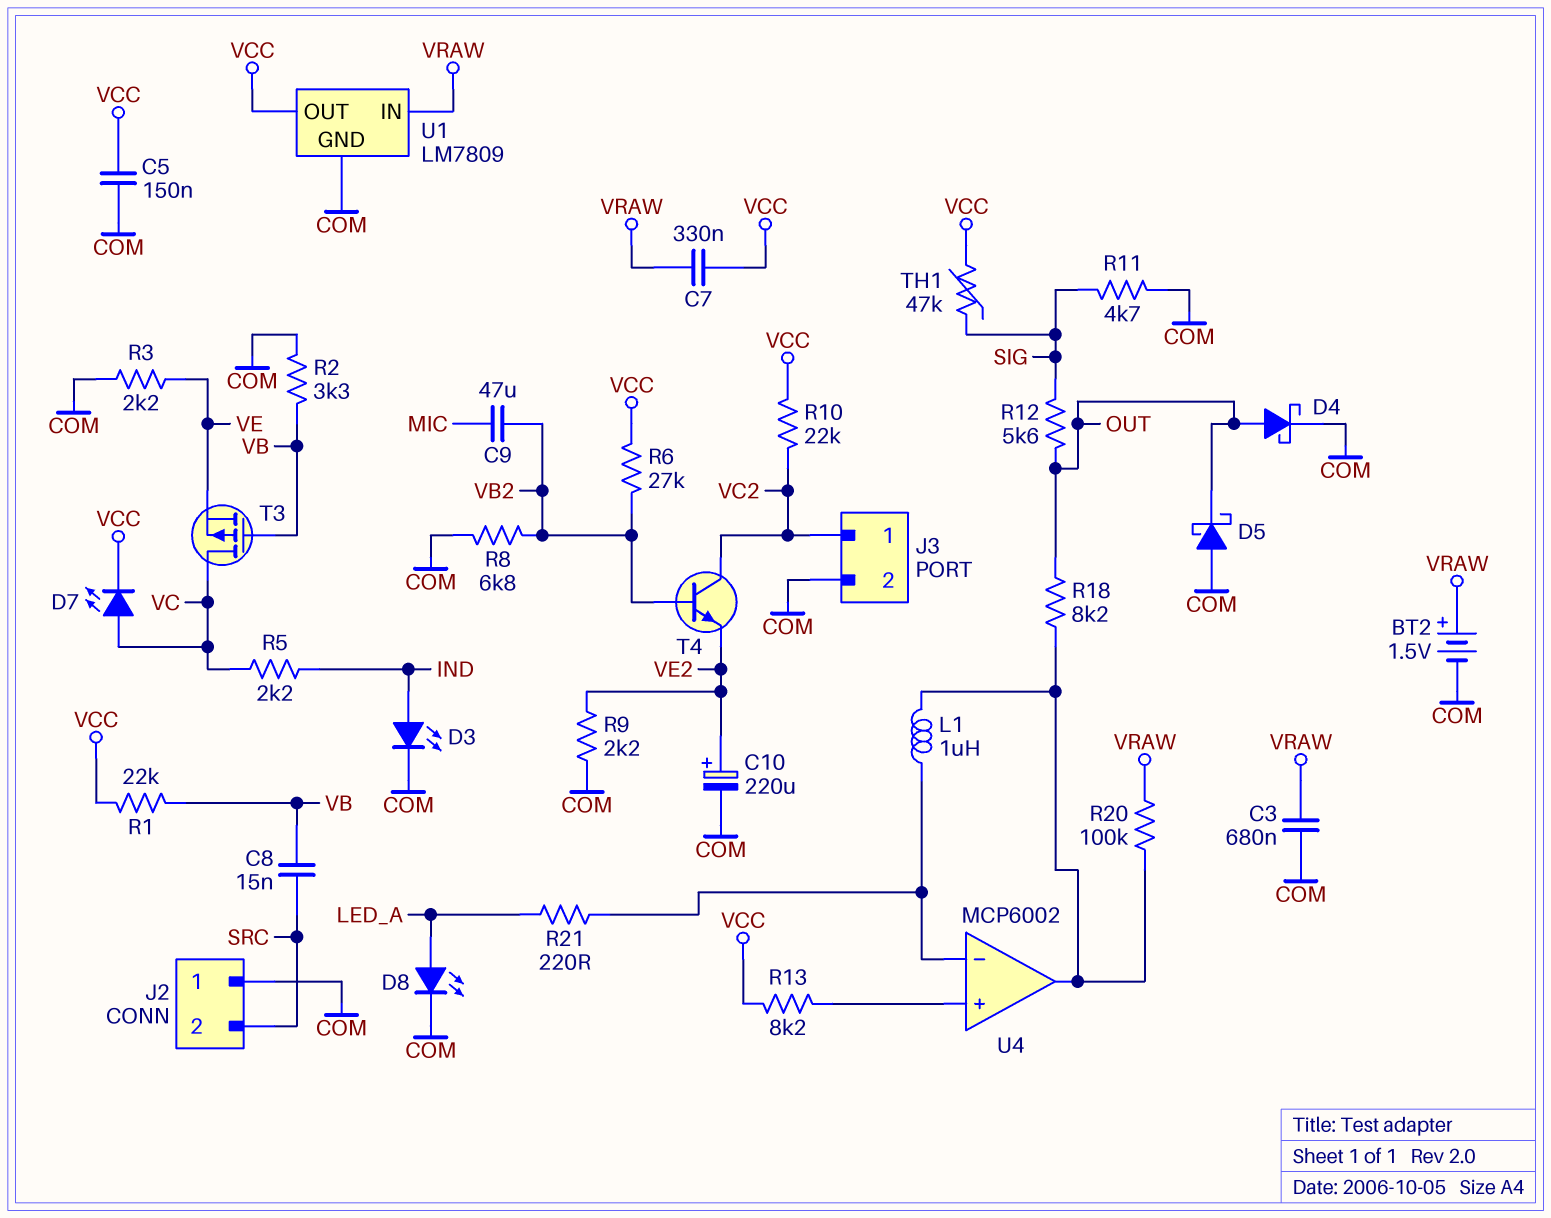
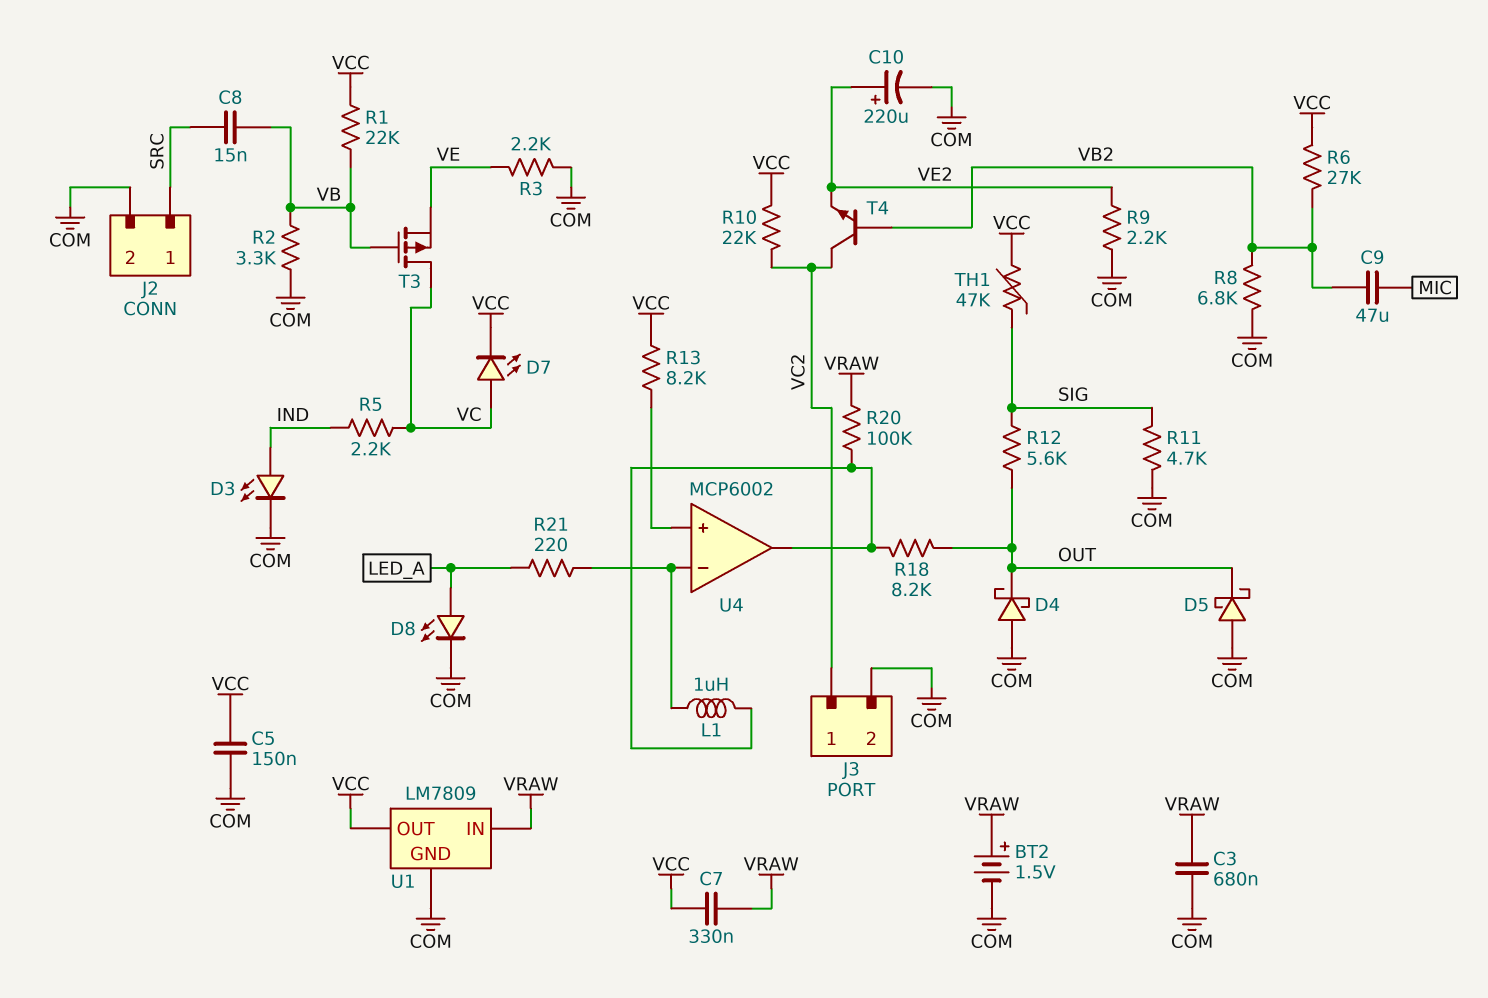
D4: schottky (A OUT, K COM) -> schottky (A COM, K OUT)
J2 pin 1: COM -> SRC
J2 pin 2: SRC -> COM

